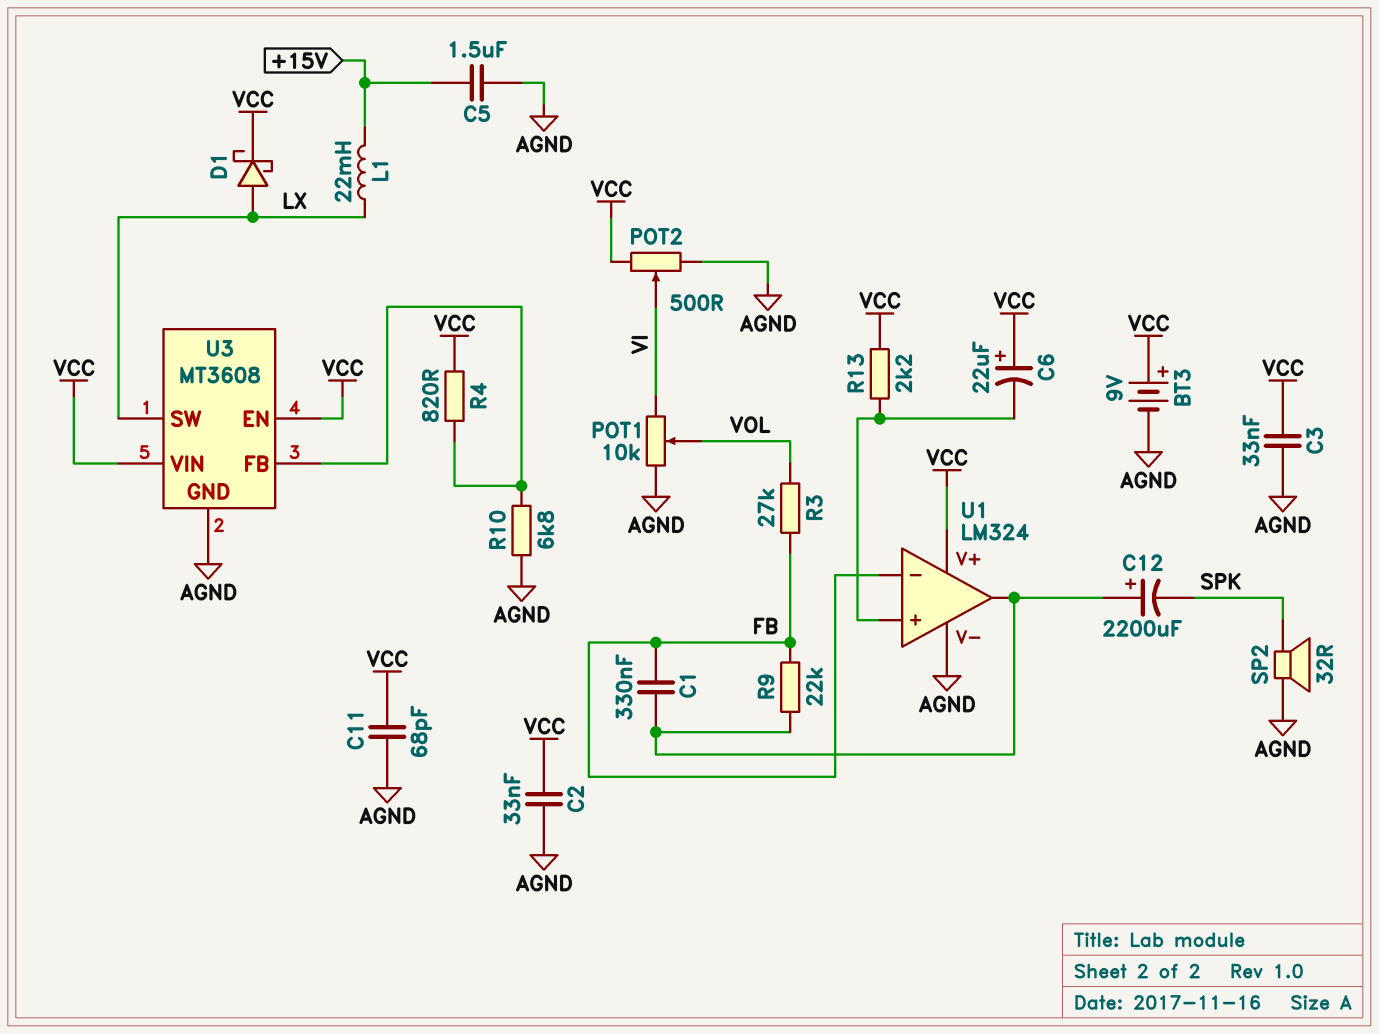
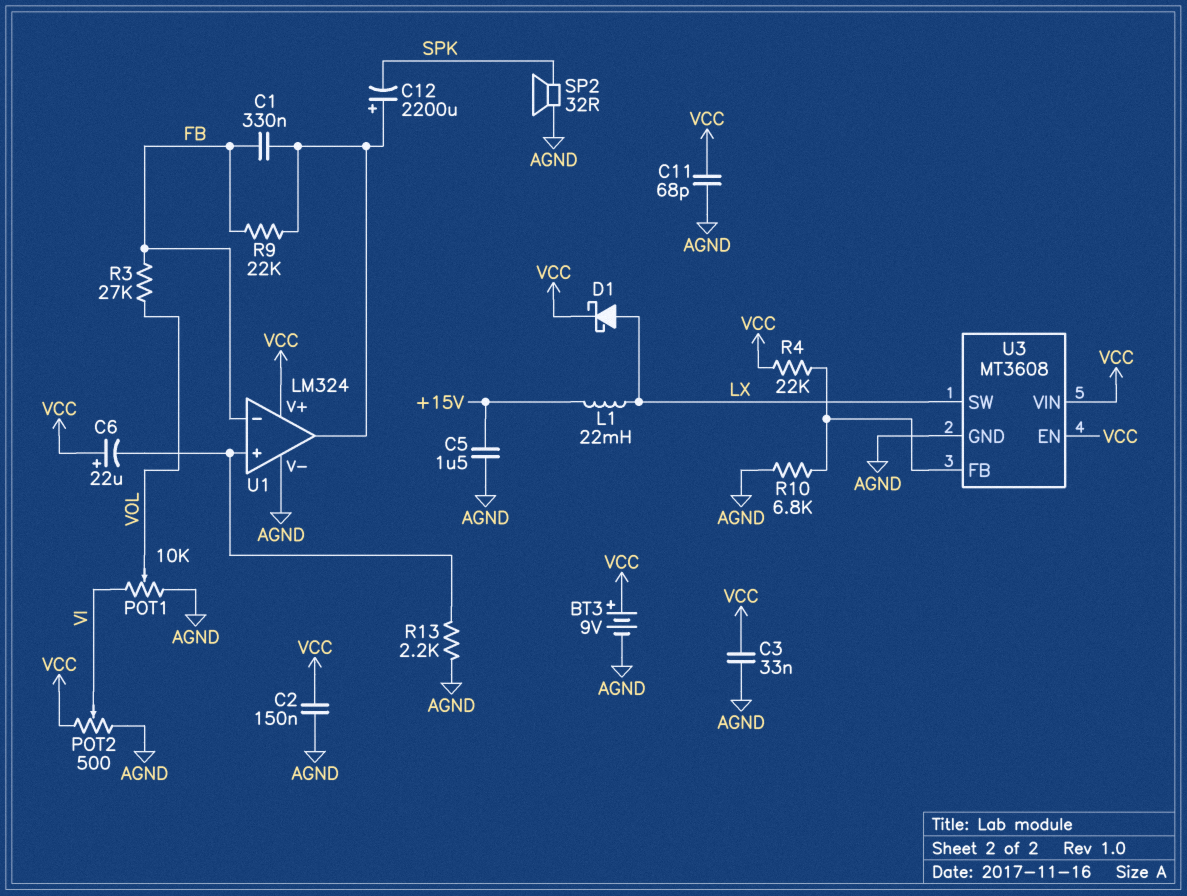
C2: 33nF (AGND, VCC) -> 150nF (AGND, VCC)
R4: 820 (U3/FB, VCC) -> 22k (U3/FB, VCC)
R13: 2.2k (U1/in+, VCC) -> 2.2k (AGND, U1/in+)

